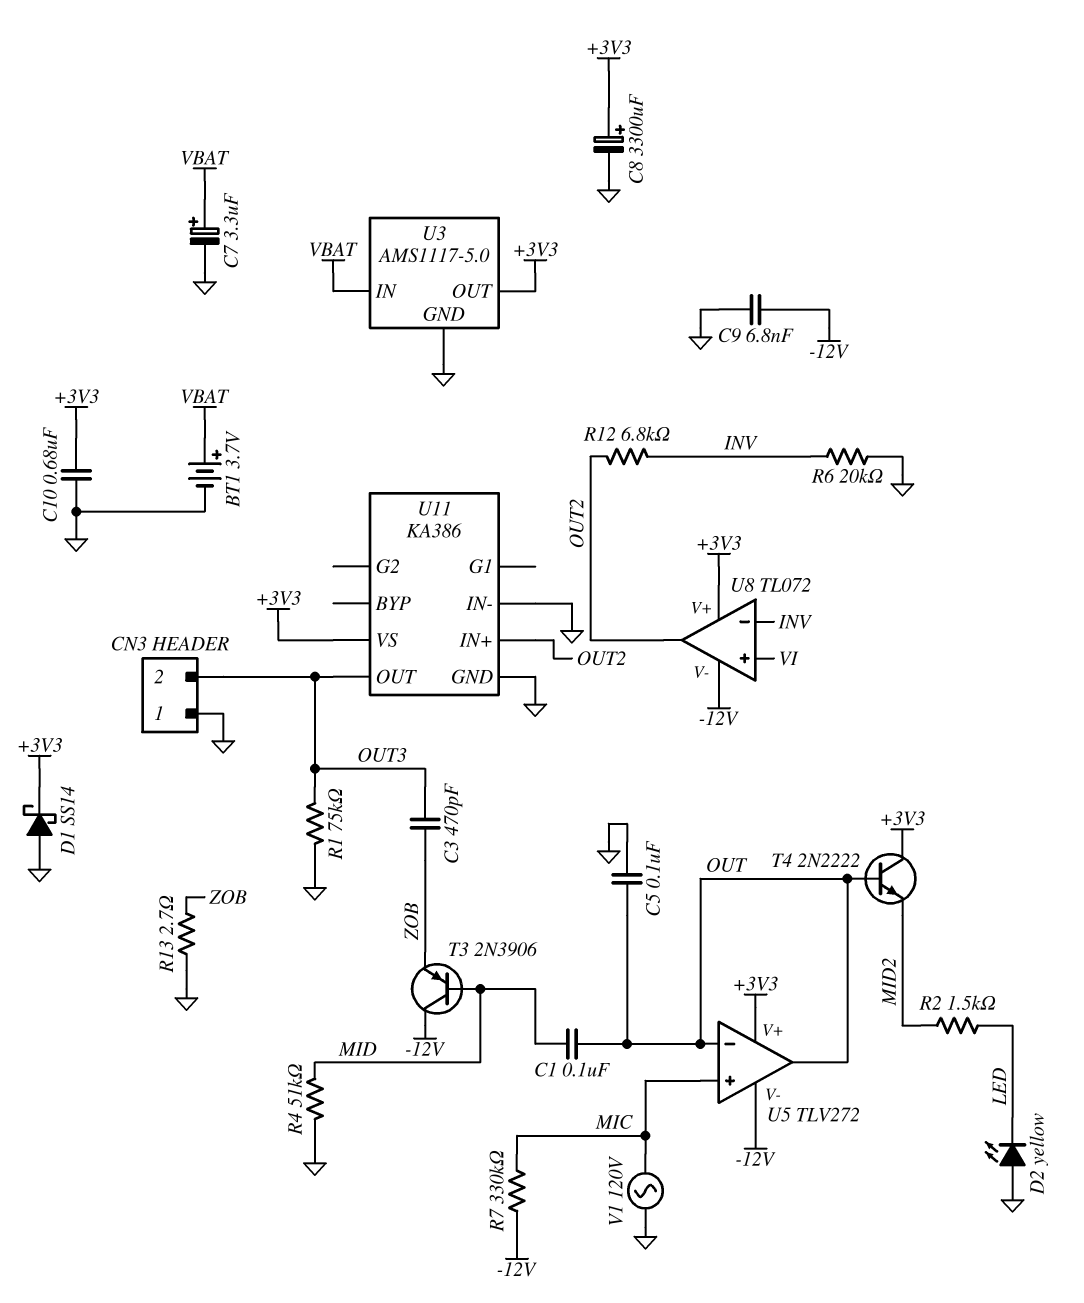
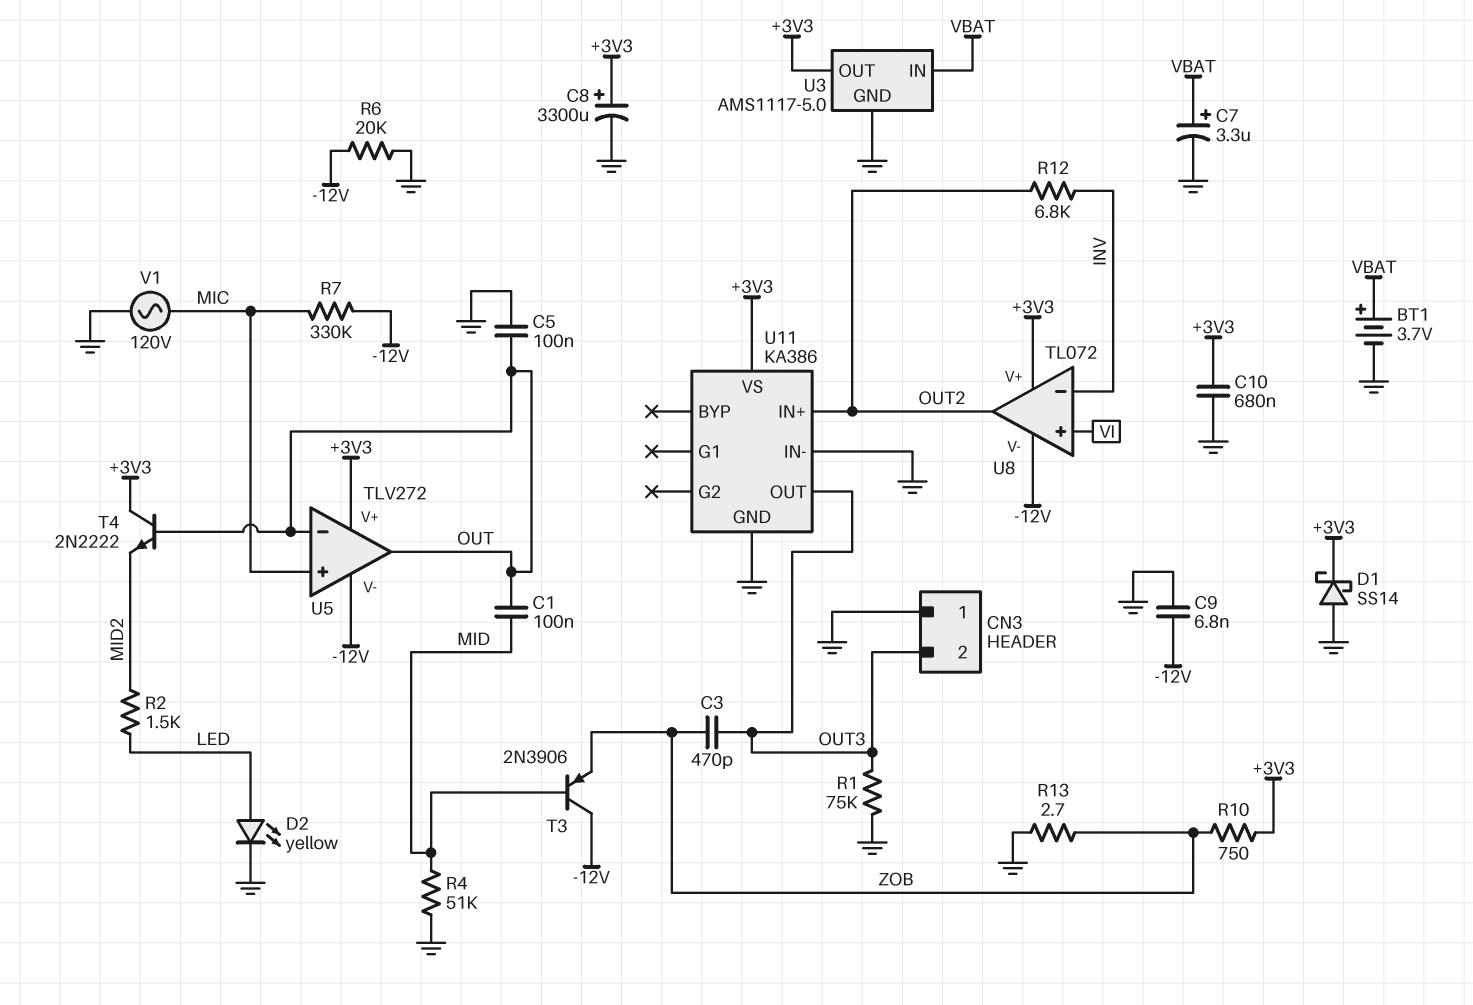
D2: LED yellow (A GND, K LED) -> LED yellow (A LED, K GND)
R6: 20k (GND, INV) -> 20k (-12V, GND)
R10: none -> 750 (+3V3, ZOB)

